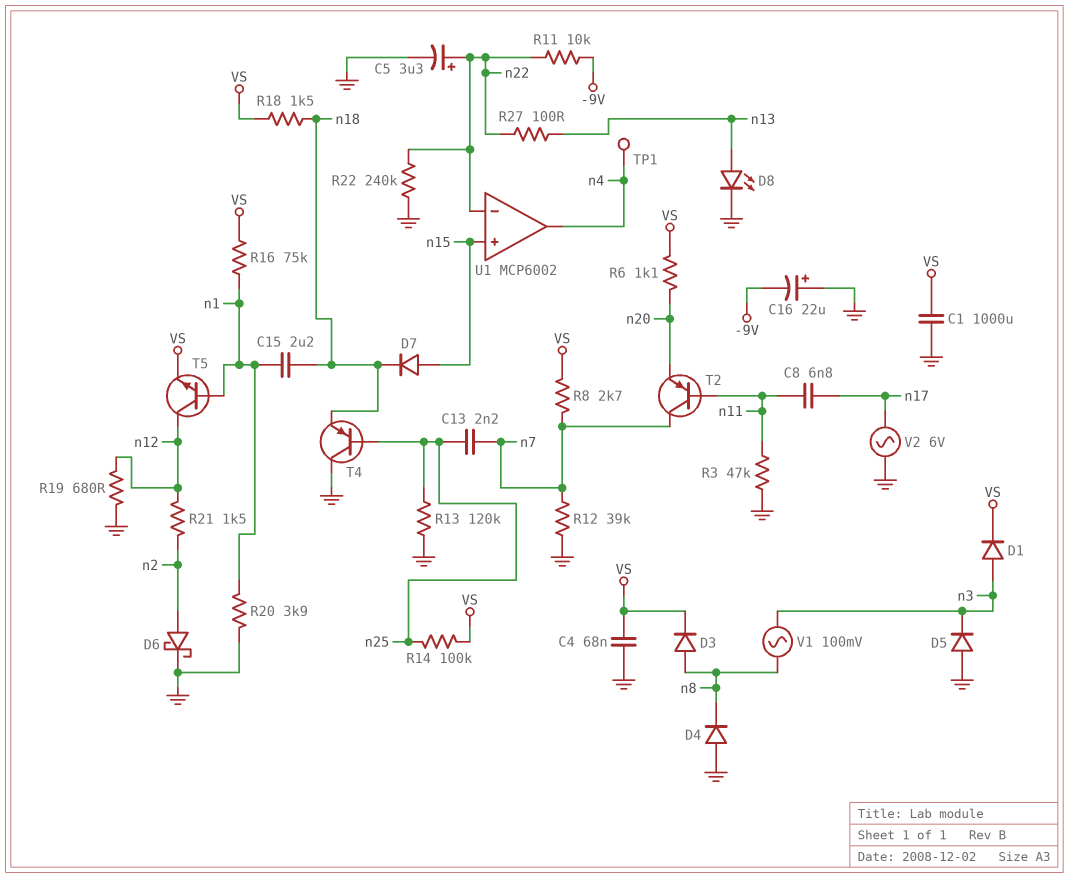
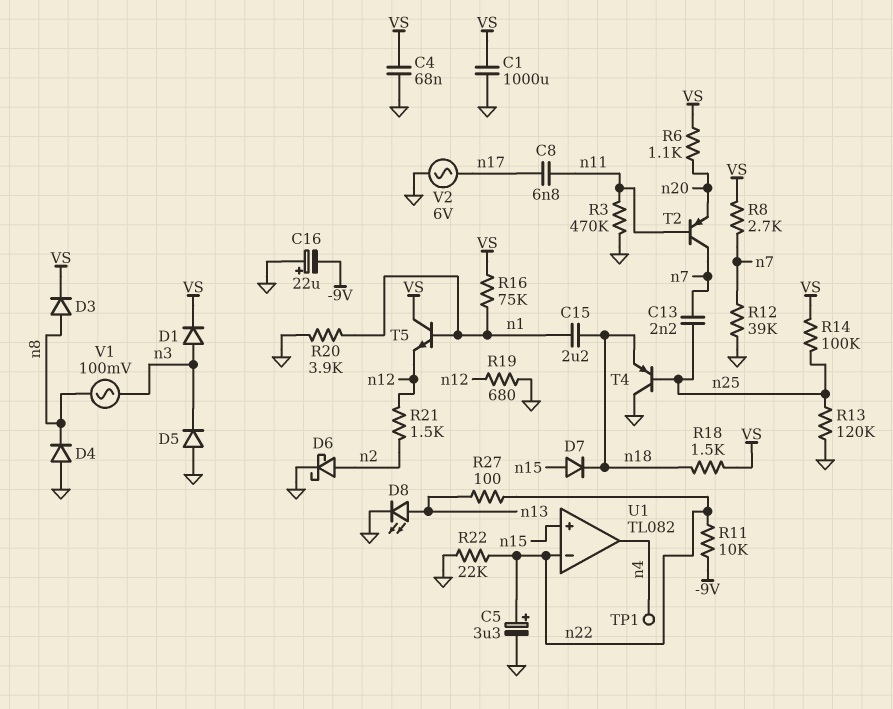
R3: 47k (GND, n11) -> 470k (GND, n11)
R22: 240k (GND, n22) -> 22k (GND, n22)
T5: NPN (B n1, C n12, E VS) -> NPN (B n1, C VS, E n12)
U1: MCP6002 -> TL082

